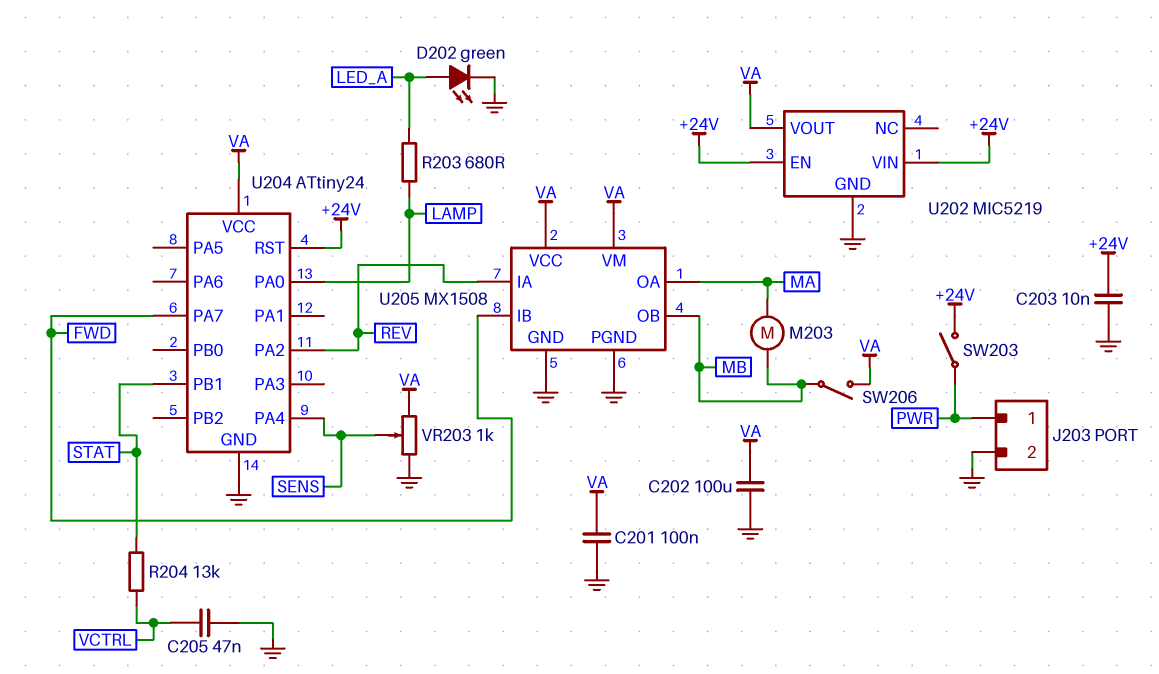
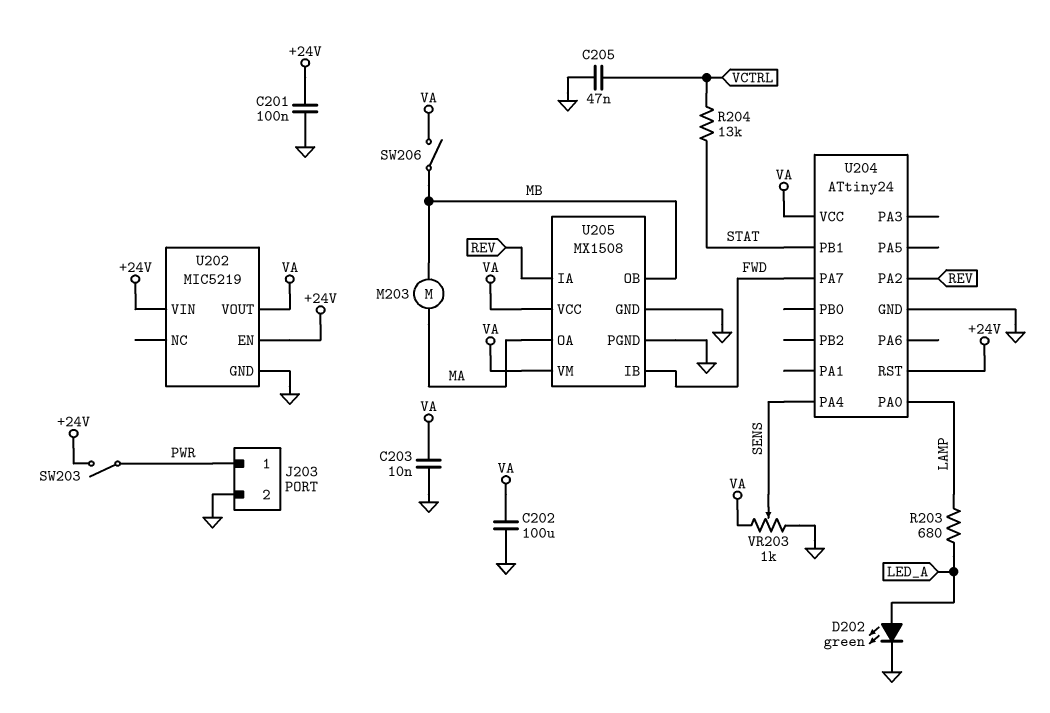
C201: 100nF (GND, VA) -> 100nF (+24V, GND)
C203: 10nF (+24V, GND) -> 10nF (GND, VA)

